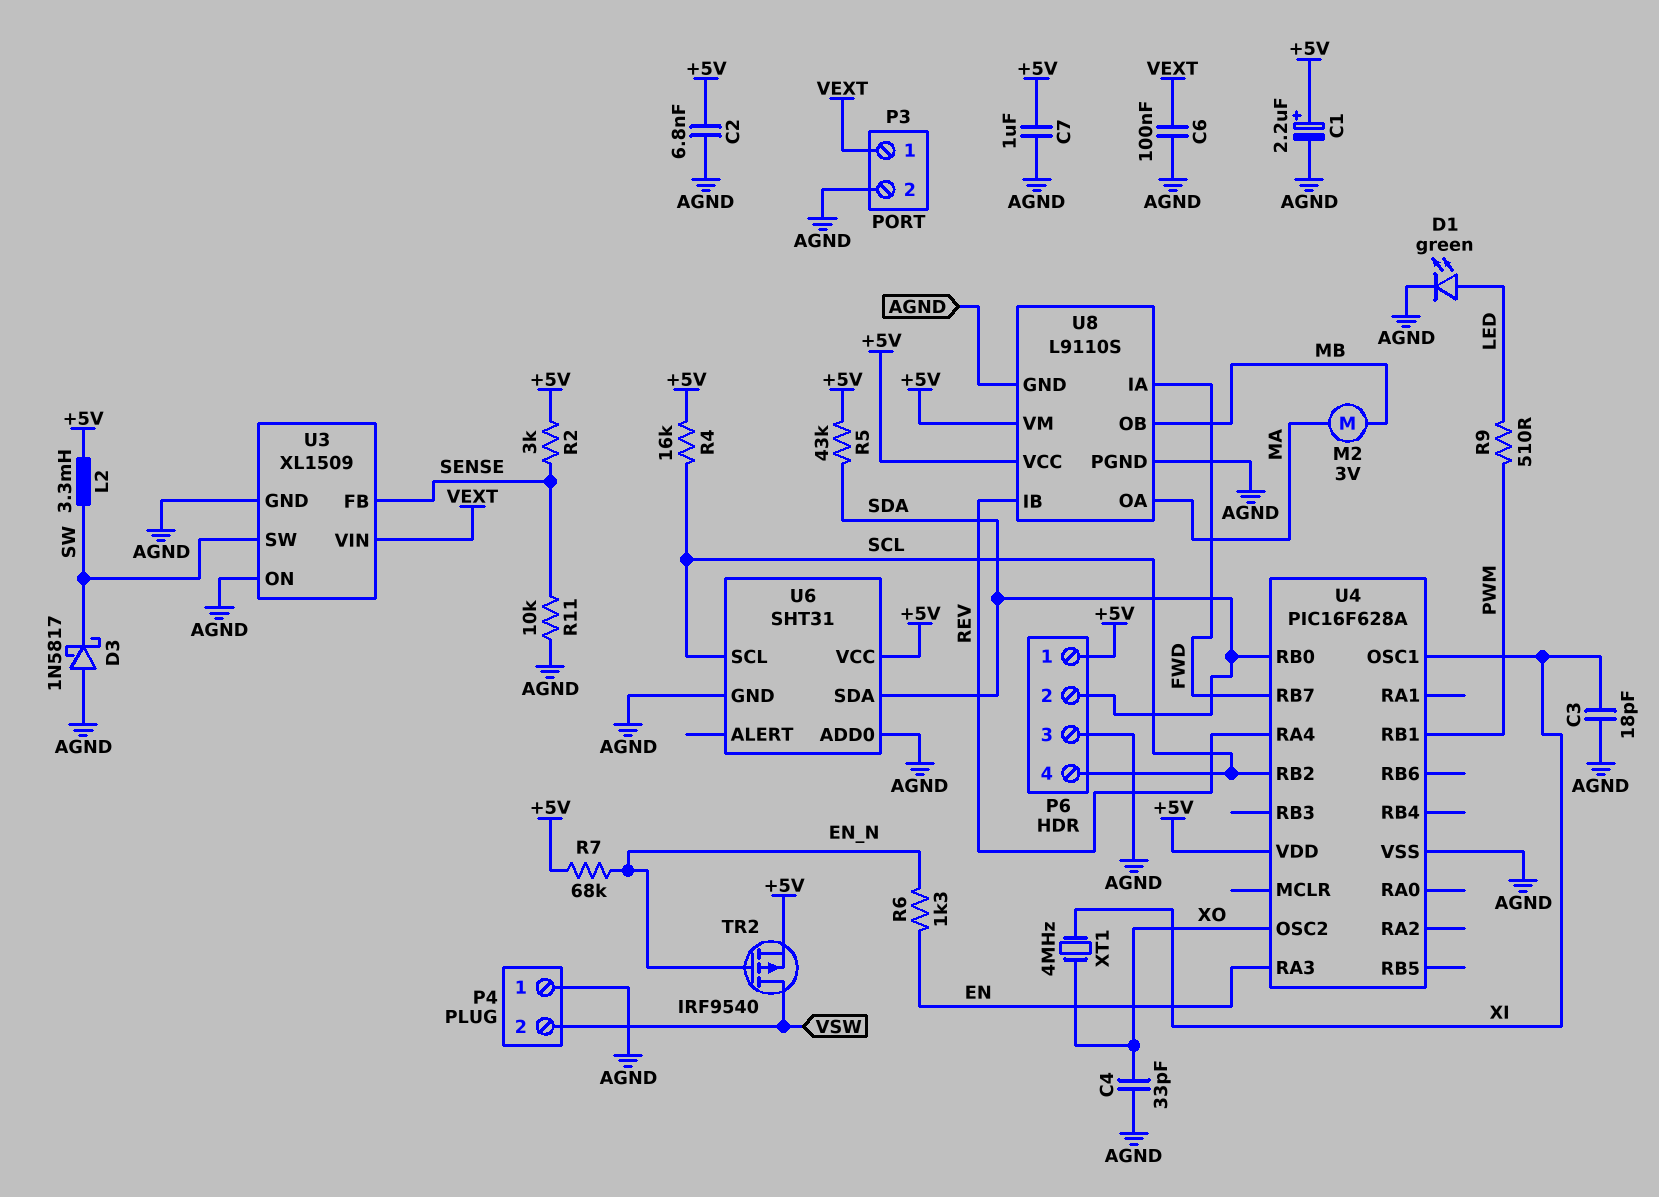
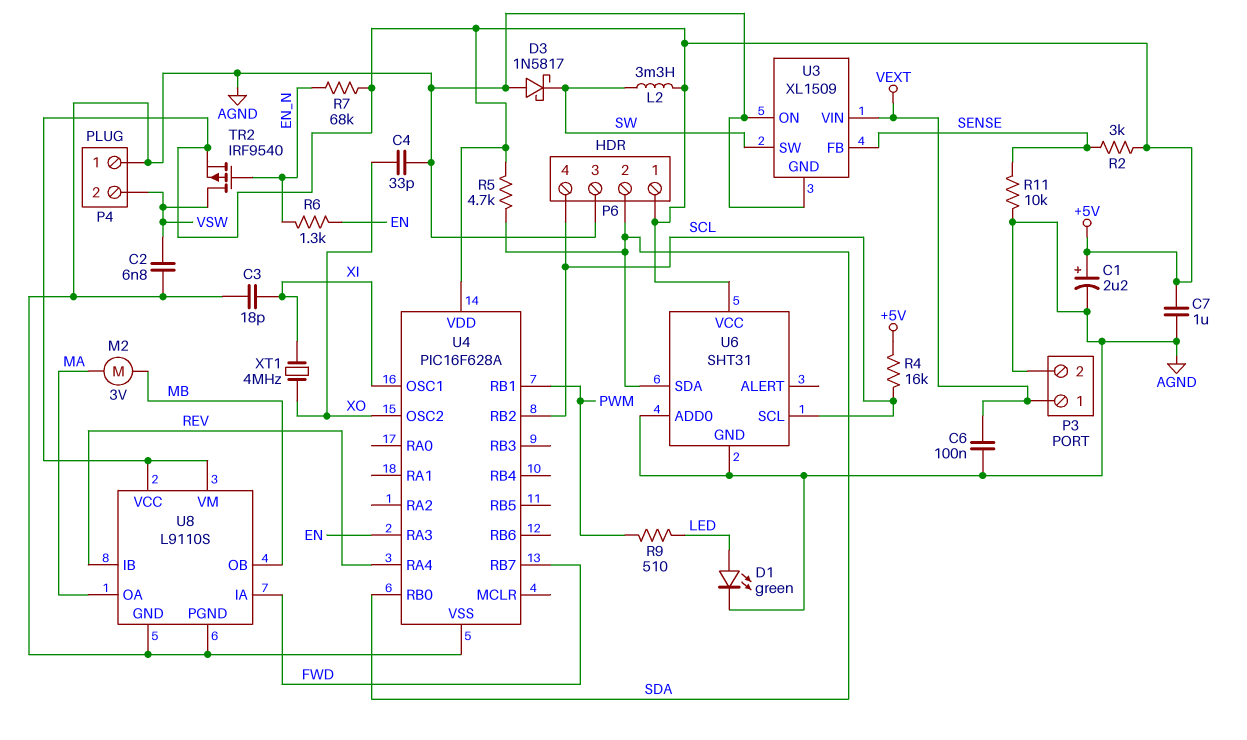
C2: 6.8nF (+5V, AGND) -> 6.8nF (AGND, VSW)
R5: 43k (+5V, SDA) -> 4.7k (+5V, SDA)

